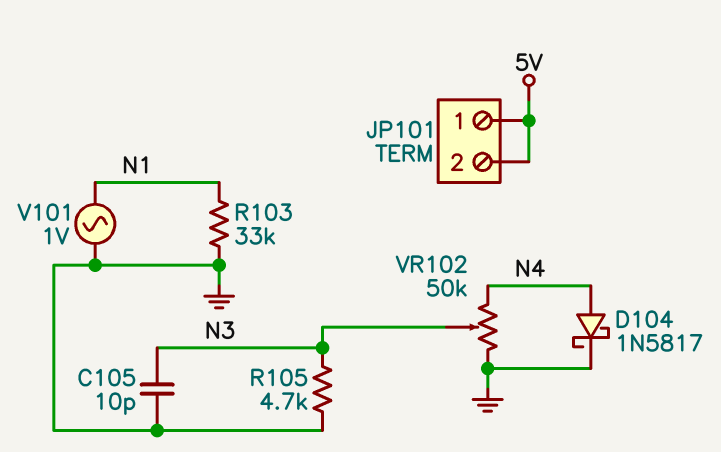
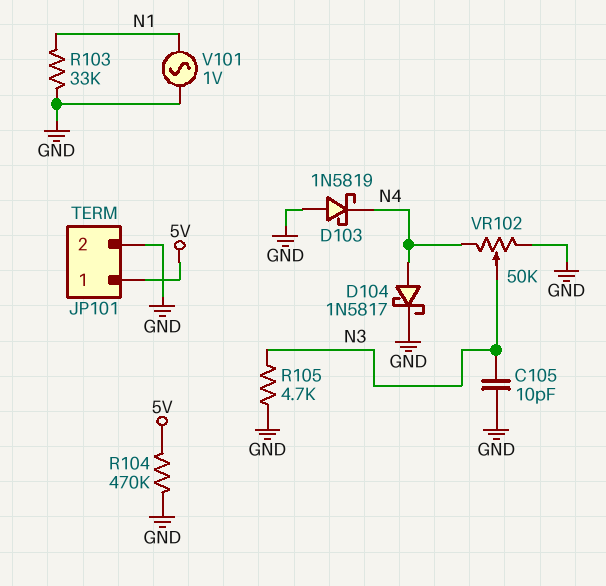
D103: none -> schottky 1N5819 (A GND, K N4)
JP101 pin 2: 5V -> GND
R104: none -> 470k (5V, GND)

